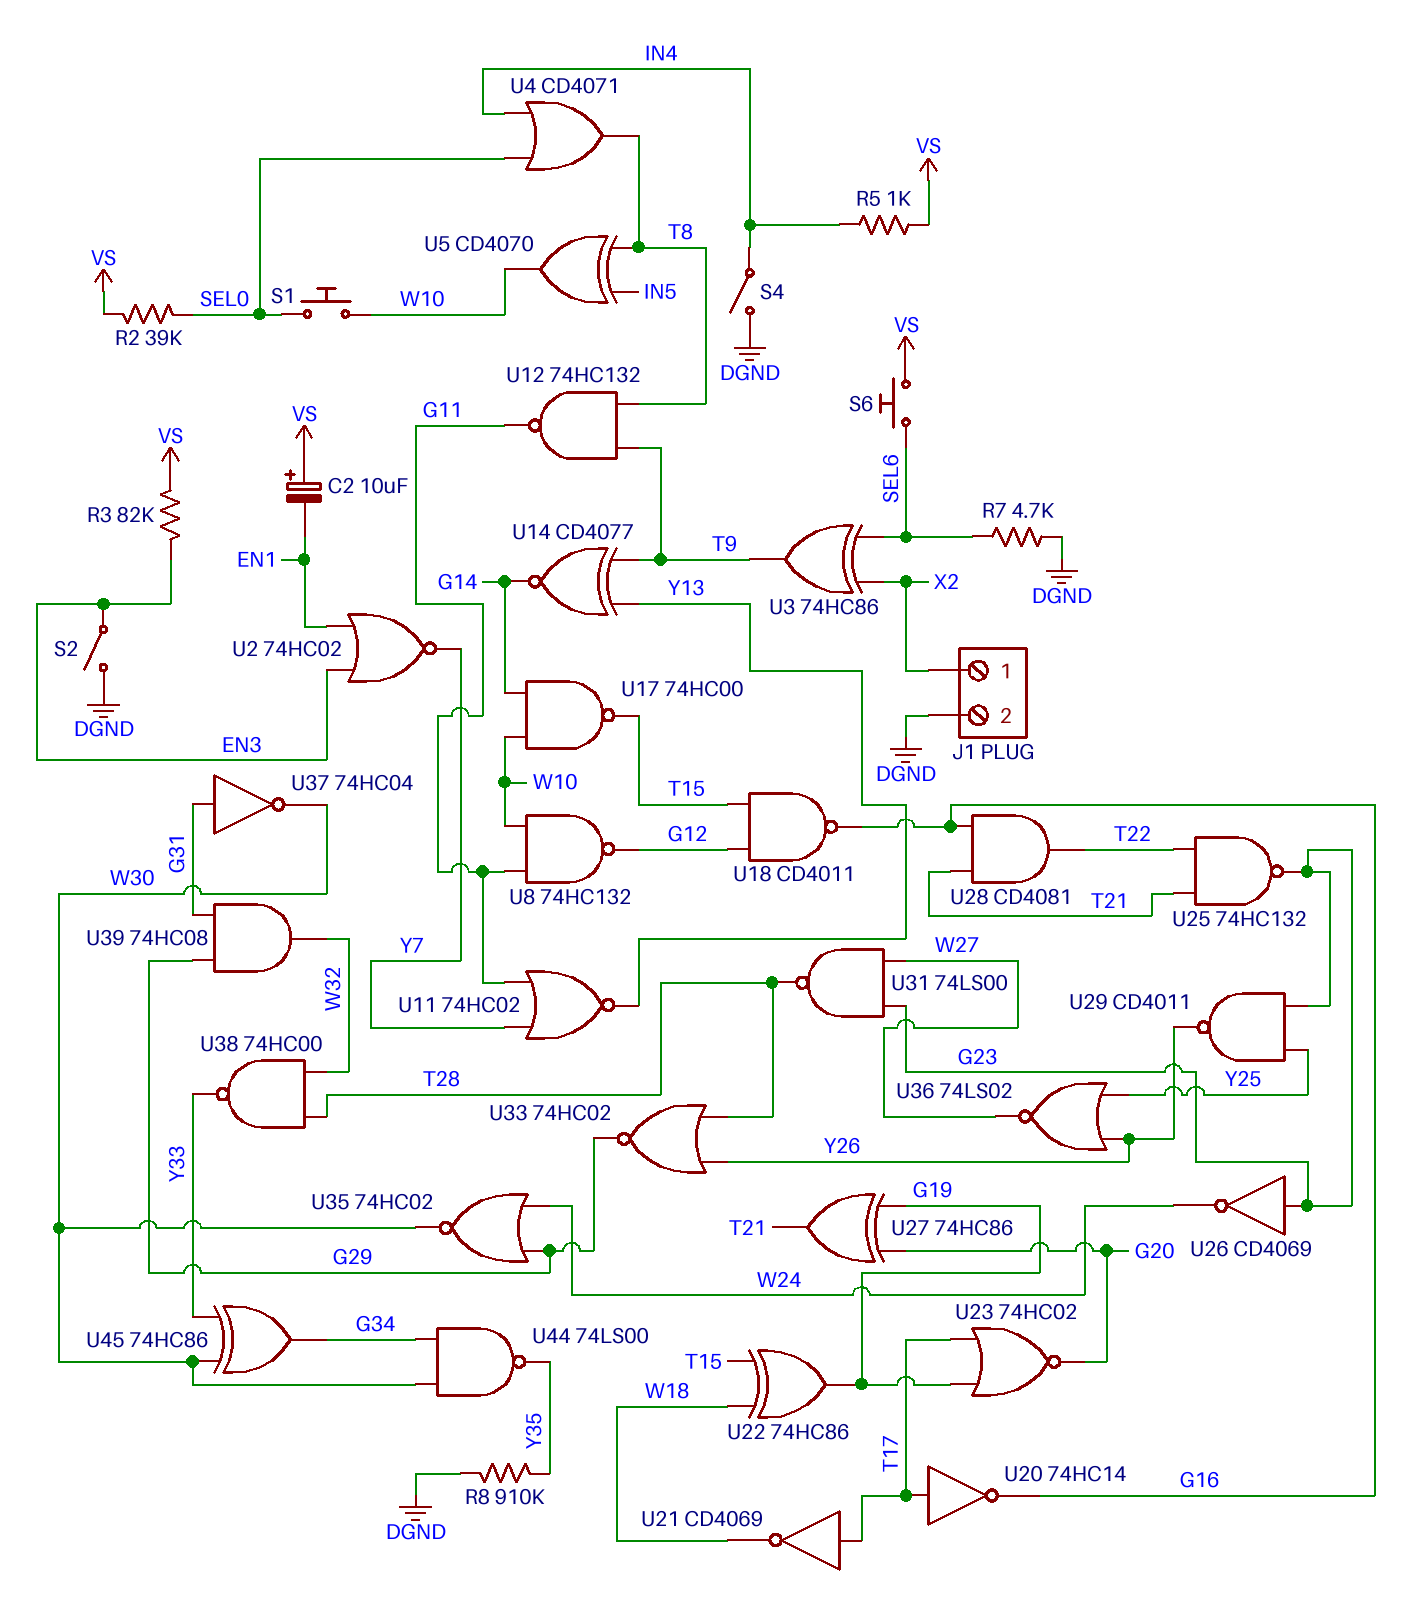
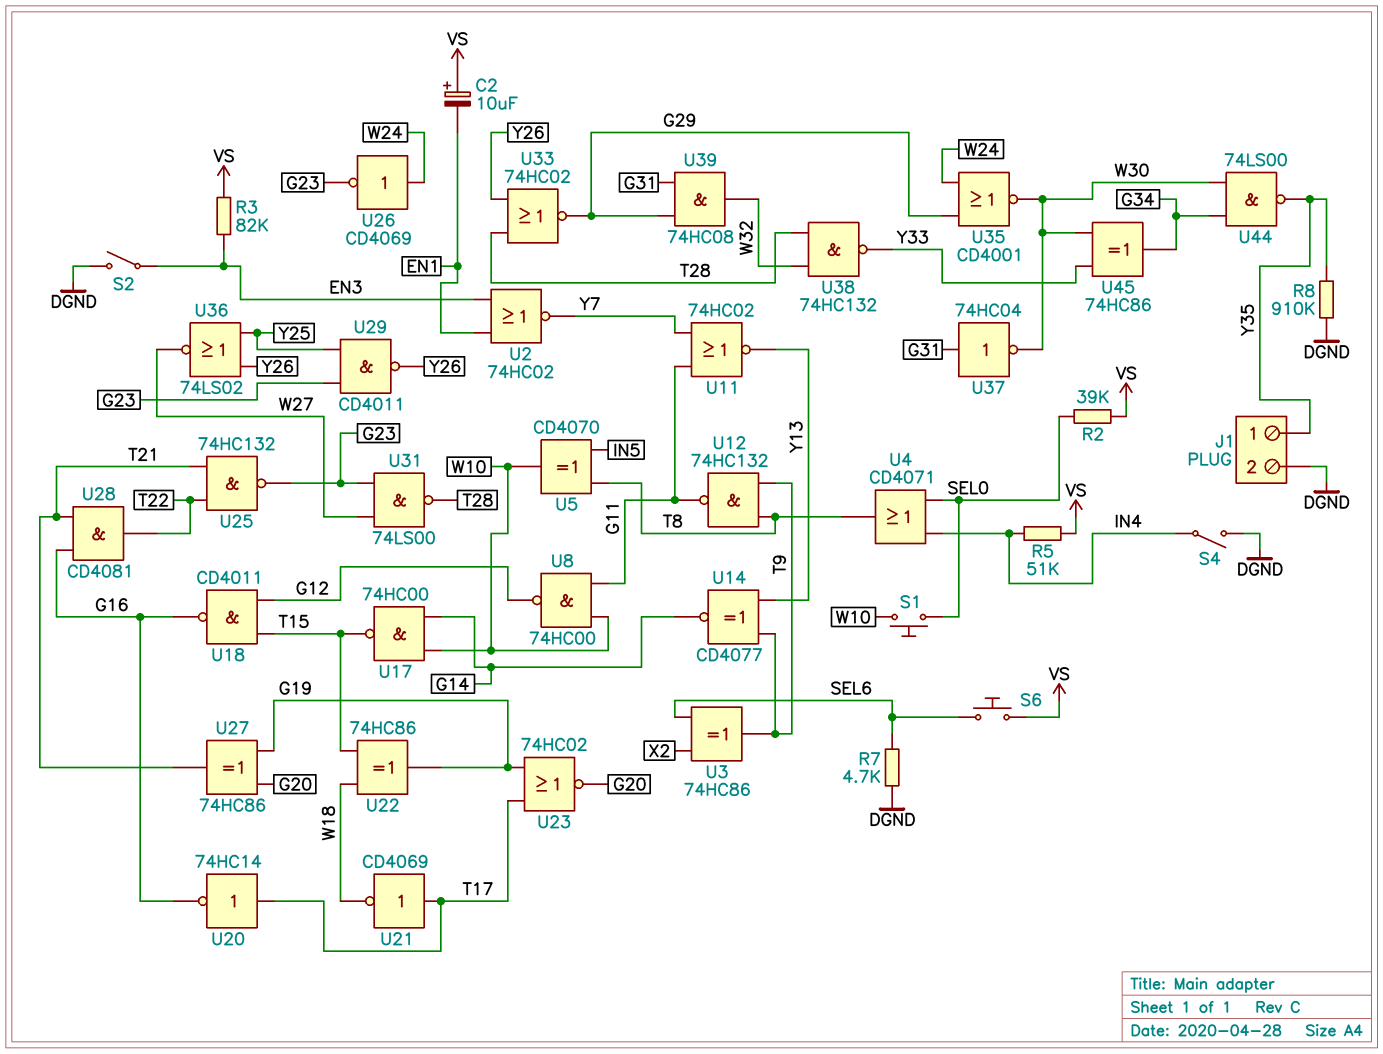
J1 pin 1: X2 -> Y35
R5: 1k (IN4, VS) -> 51k (IN4, VS)
U8: NAND 74HC132 (in G11, in W10, out G12) -> NAND 74HC00 (in G11, in W10, out G12)
U26: NOT CD4069 (in G23, out W24) -> NOT CD4069 (in W24, out G23)
U35: NOR 74HC02 (in G29, in W24, out W30) -> NOR CD4001 (in G29, in W24, out W30)
U38: NAND 74HC00 (in T28, in W32, out Y33) -> NAND 74HC132 (in T28, in W32, out Y33)

